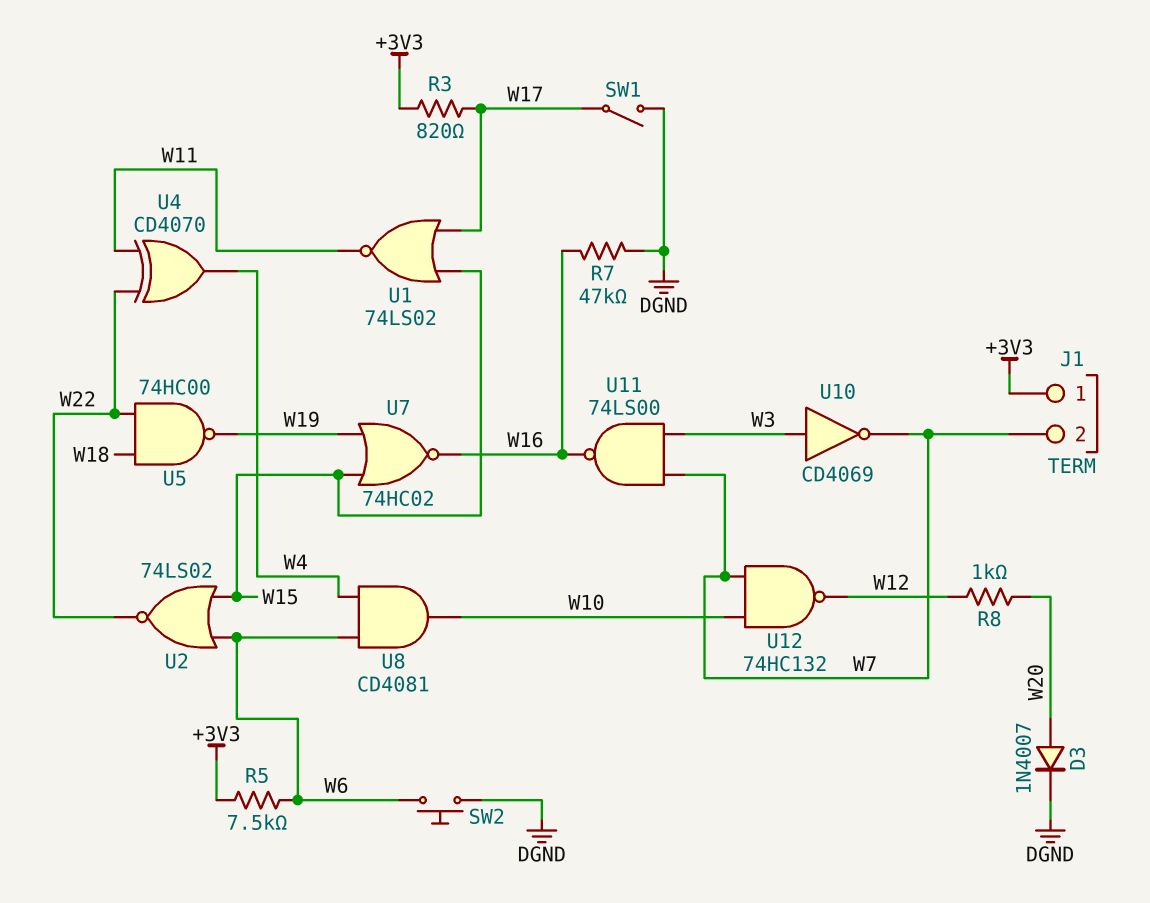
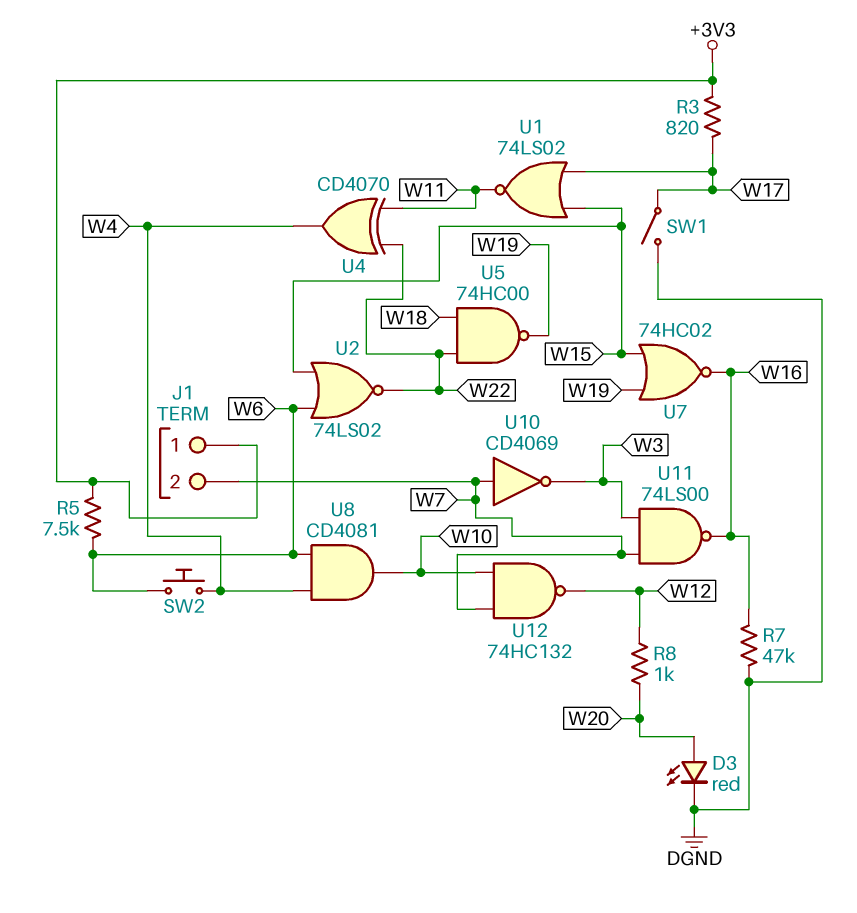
D3: diode 1N4007 (A W20, K DGND) -> LED red (A W20, K DGND)
SW2: button (DGND, W6) -> button (W4, W6)
U10: NOT CD4069 (in W3, out W7) -> NOT CD4069 (in W7, out W3)

